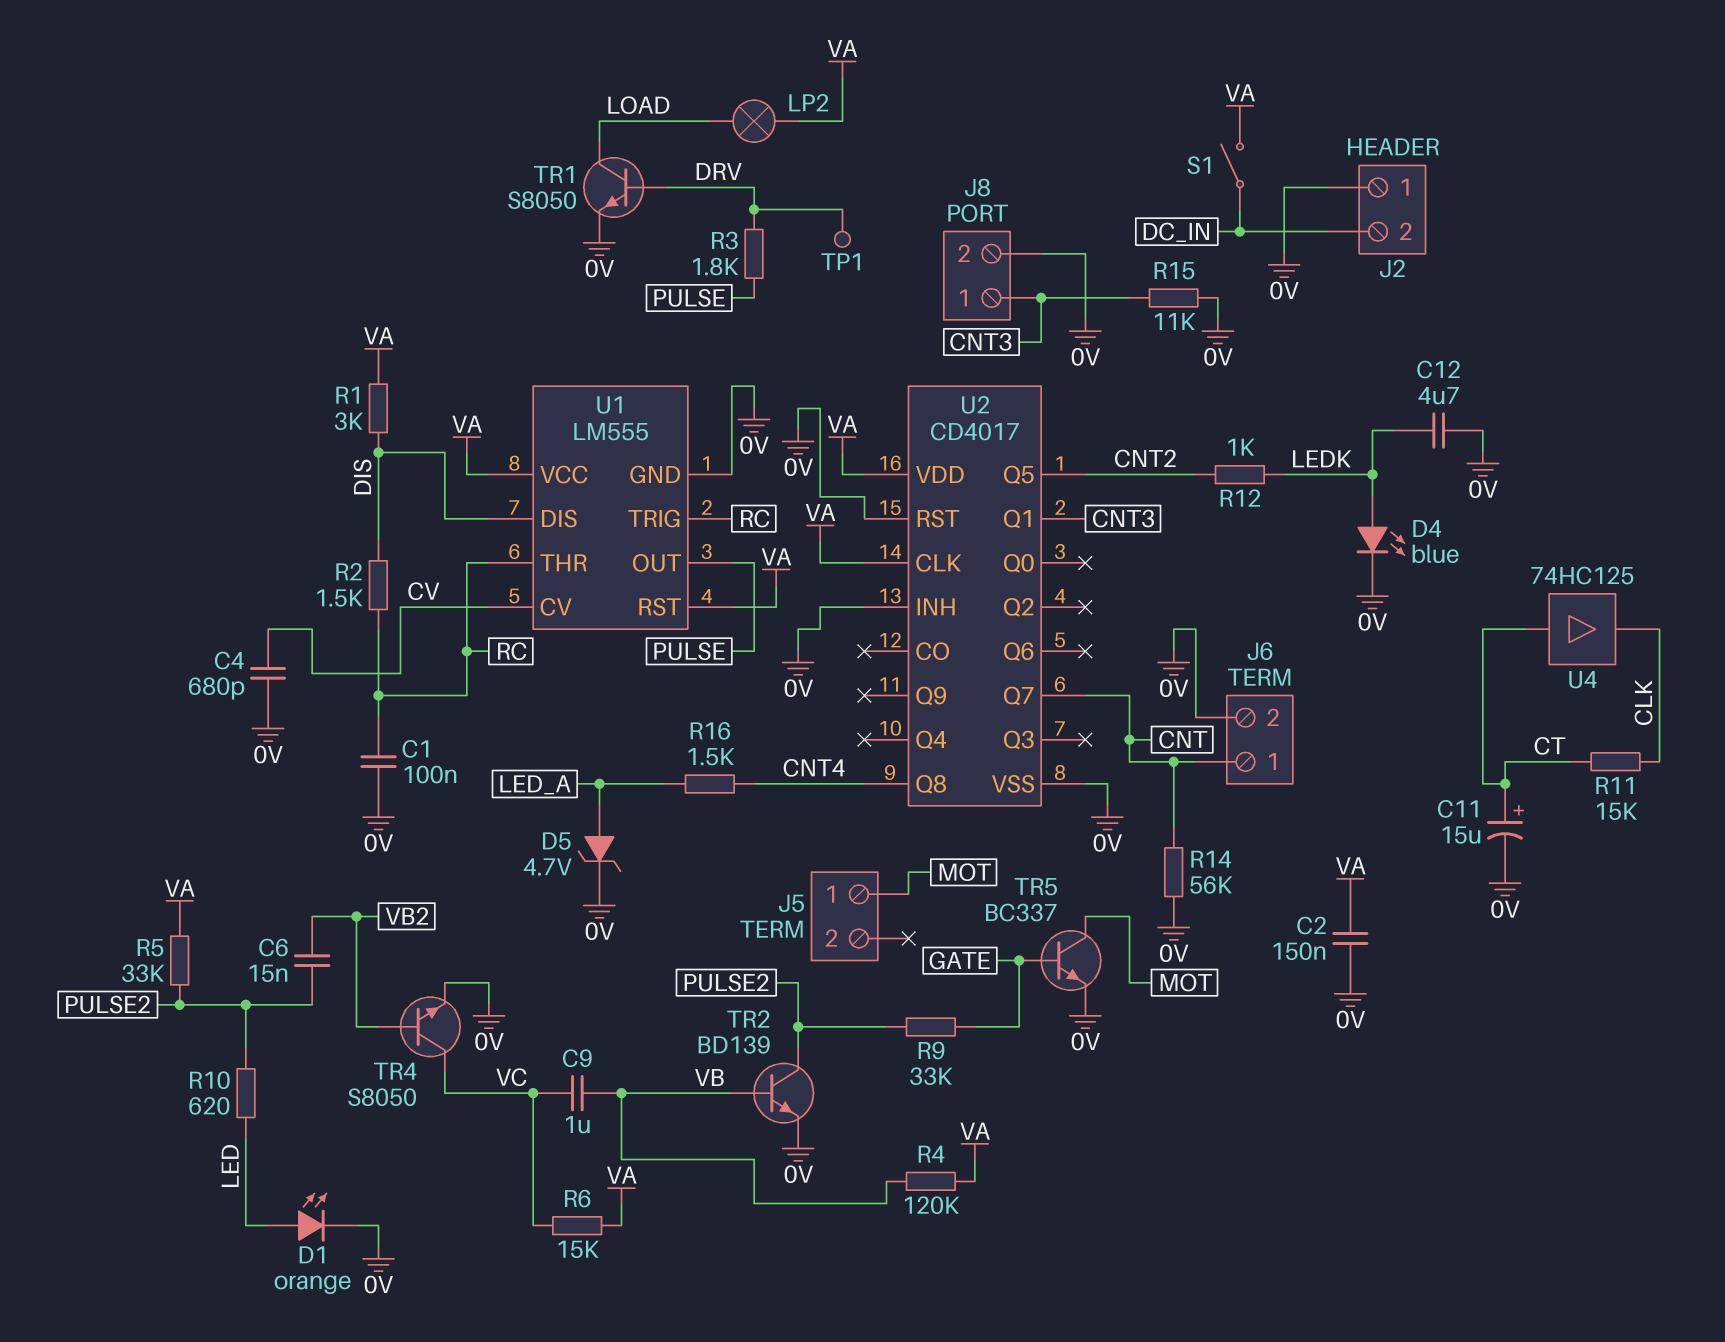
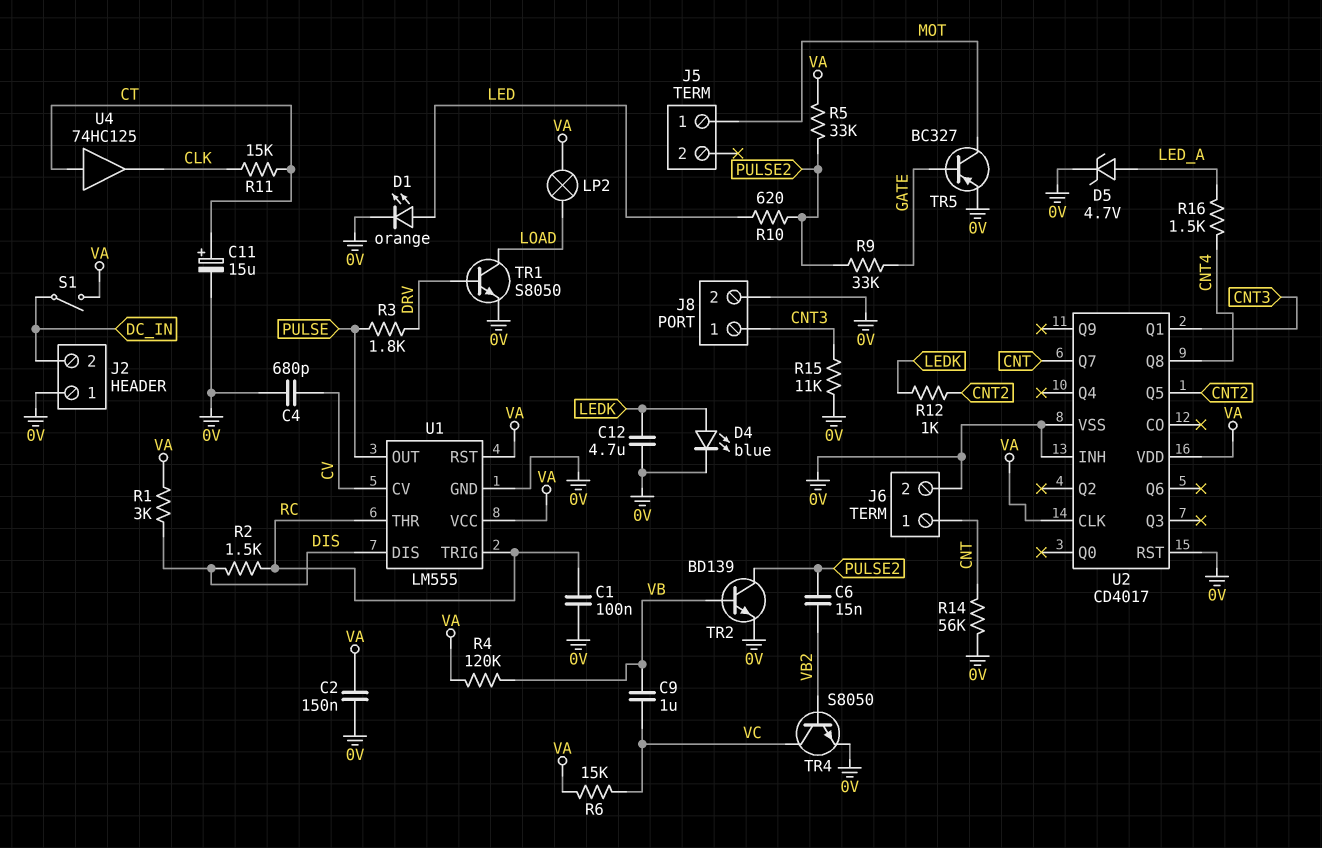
TP1: test point (DRV) -> none
TR5: NPN BC337 (B GATE, C MOT, E 0V) -> PNP BC327 (B GATE, C MOT, E 0V)

